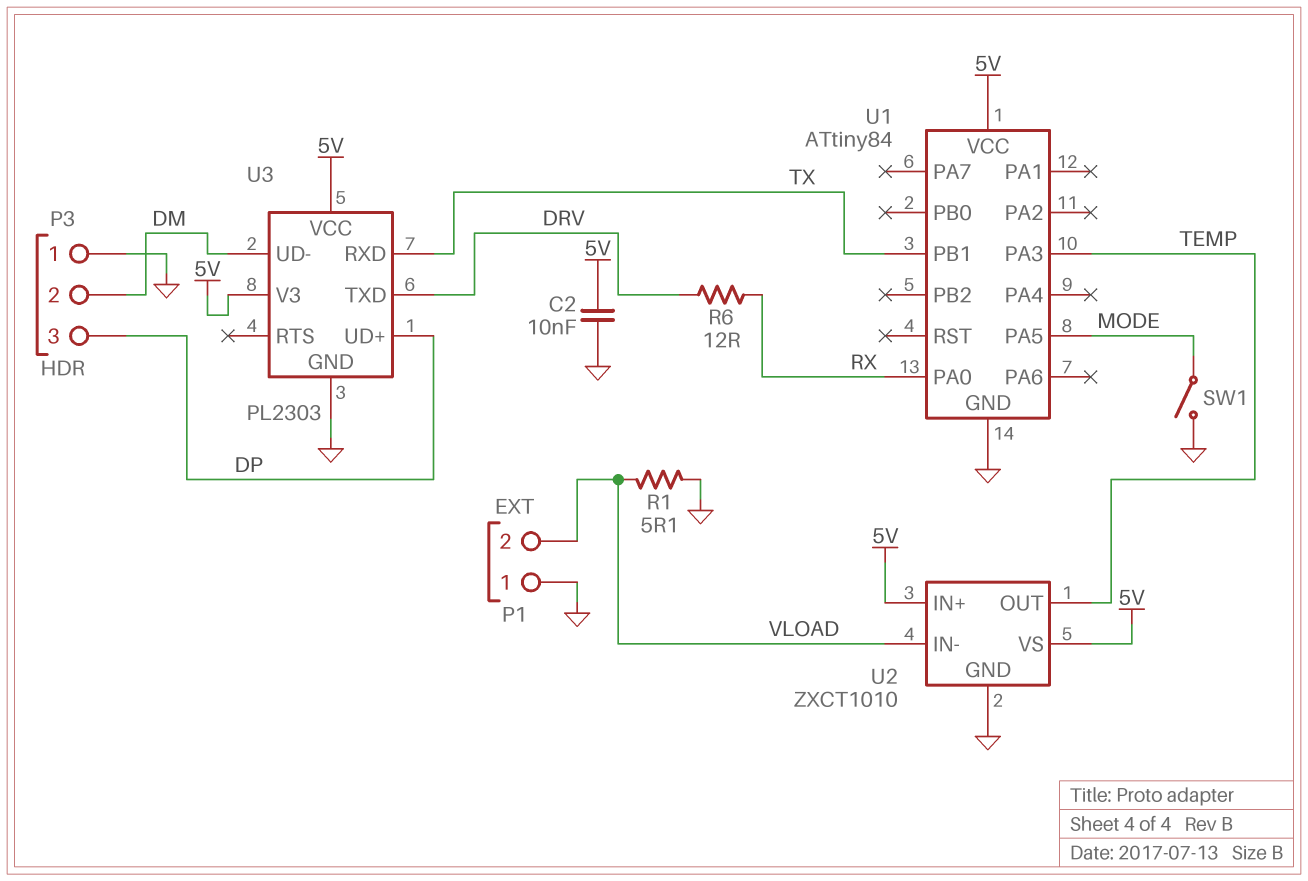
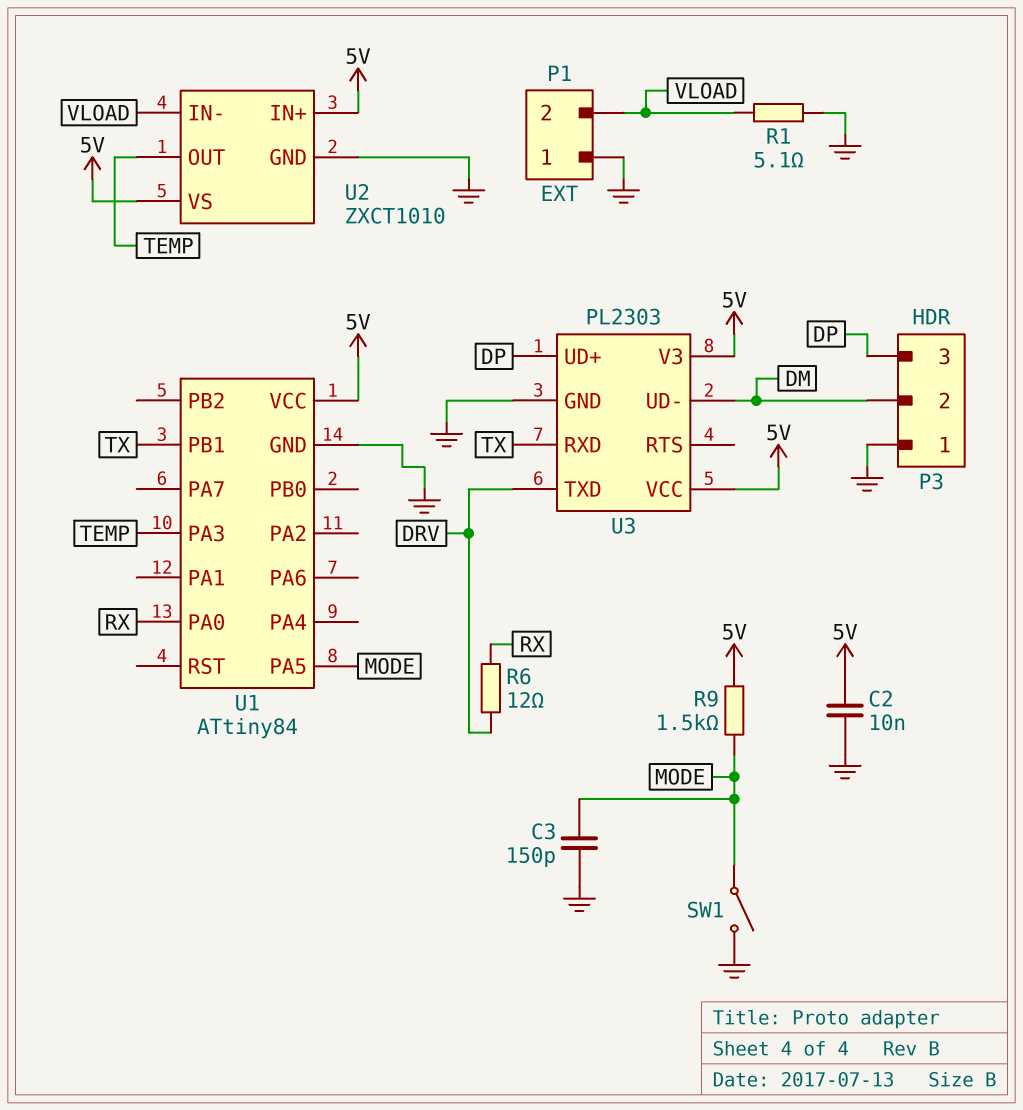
C3: none -> 150pF (GND, MODE)
R9: none -> 1.5k (5V, MODE)

